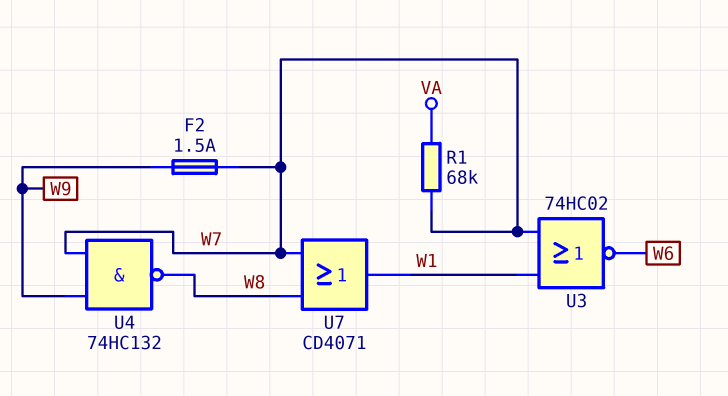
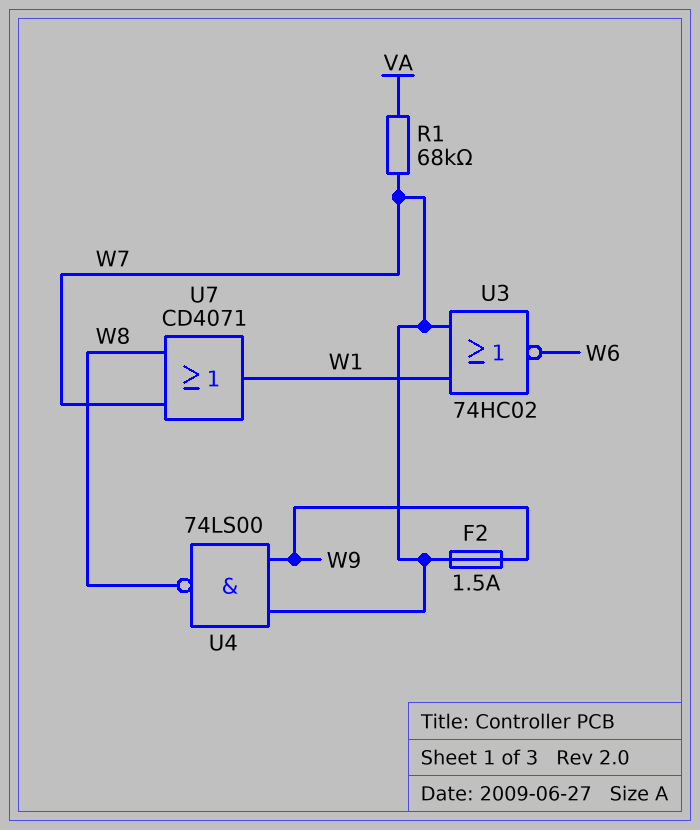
U4: NAND 74HC132 (in W7, in W9, out W8) -> NAND 74LS00 (in W7, in W9, out W8)

